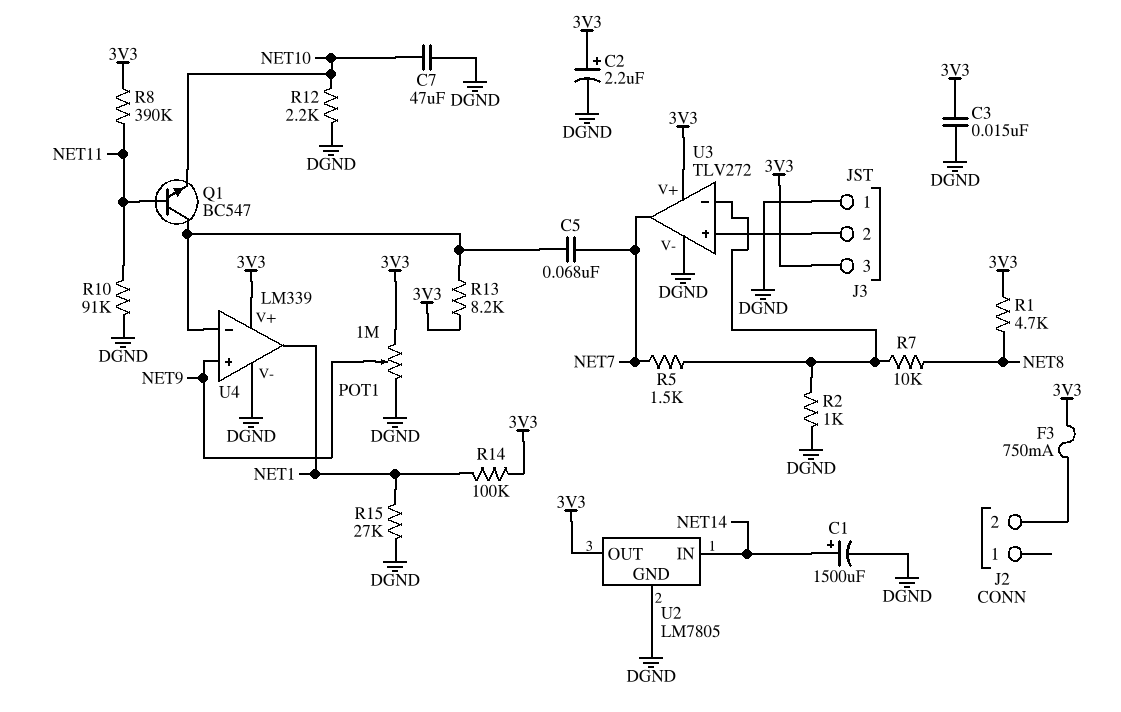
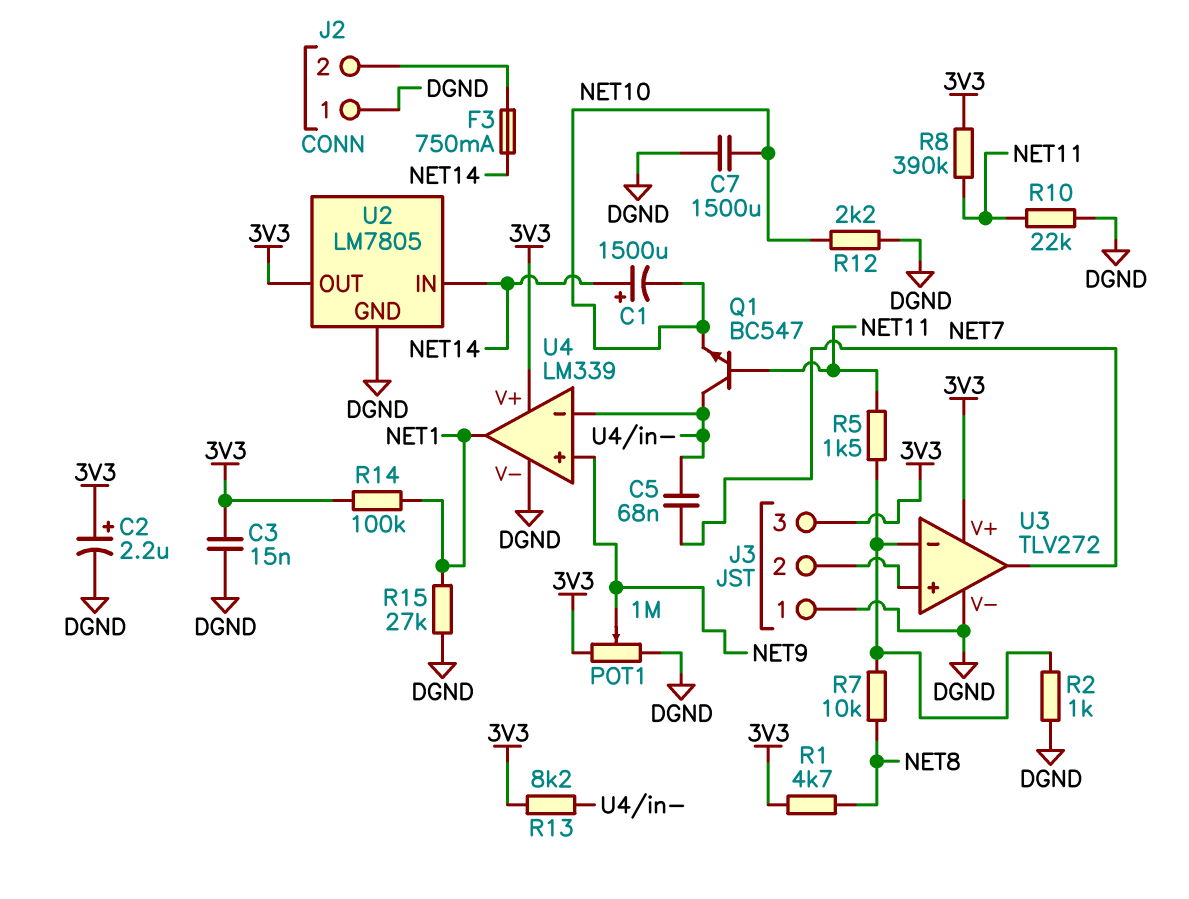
C1: 1500uF (plus NET14, minus DGND) -> 1500uF (plus NET14, minus NET10)
C7: 47uF (DGND, NET10) -> 1500uF (DGND, NET10)
F3: 750mA (3V3, J2/2) -> 750mA (J2/2, NET14)
J2 pin 1: none -> DGND
R5: 1.5k (NET7, U3/in-) -> 1.5k (NET11, U3/in-)
R10: 91k (DGND, NET11) -> 22k (DGND, NET11)

